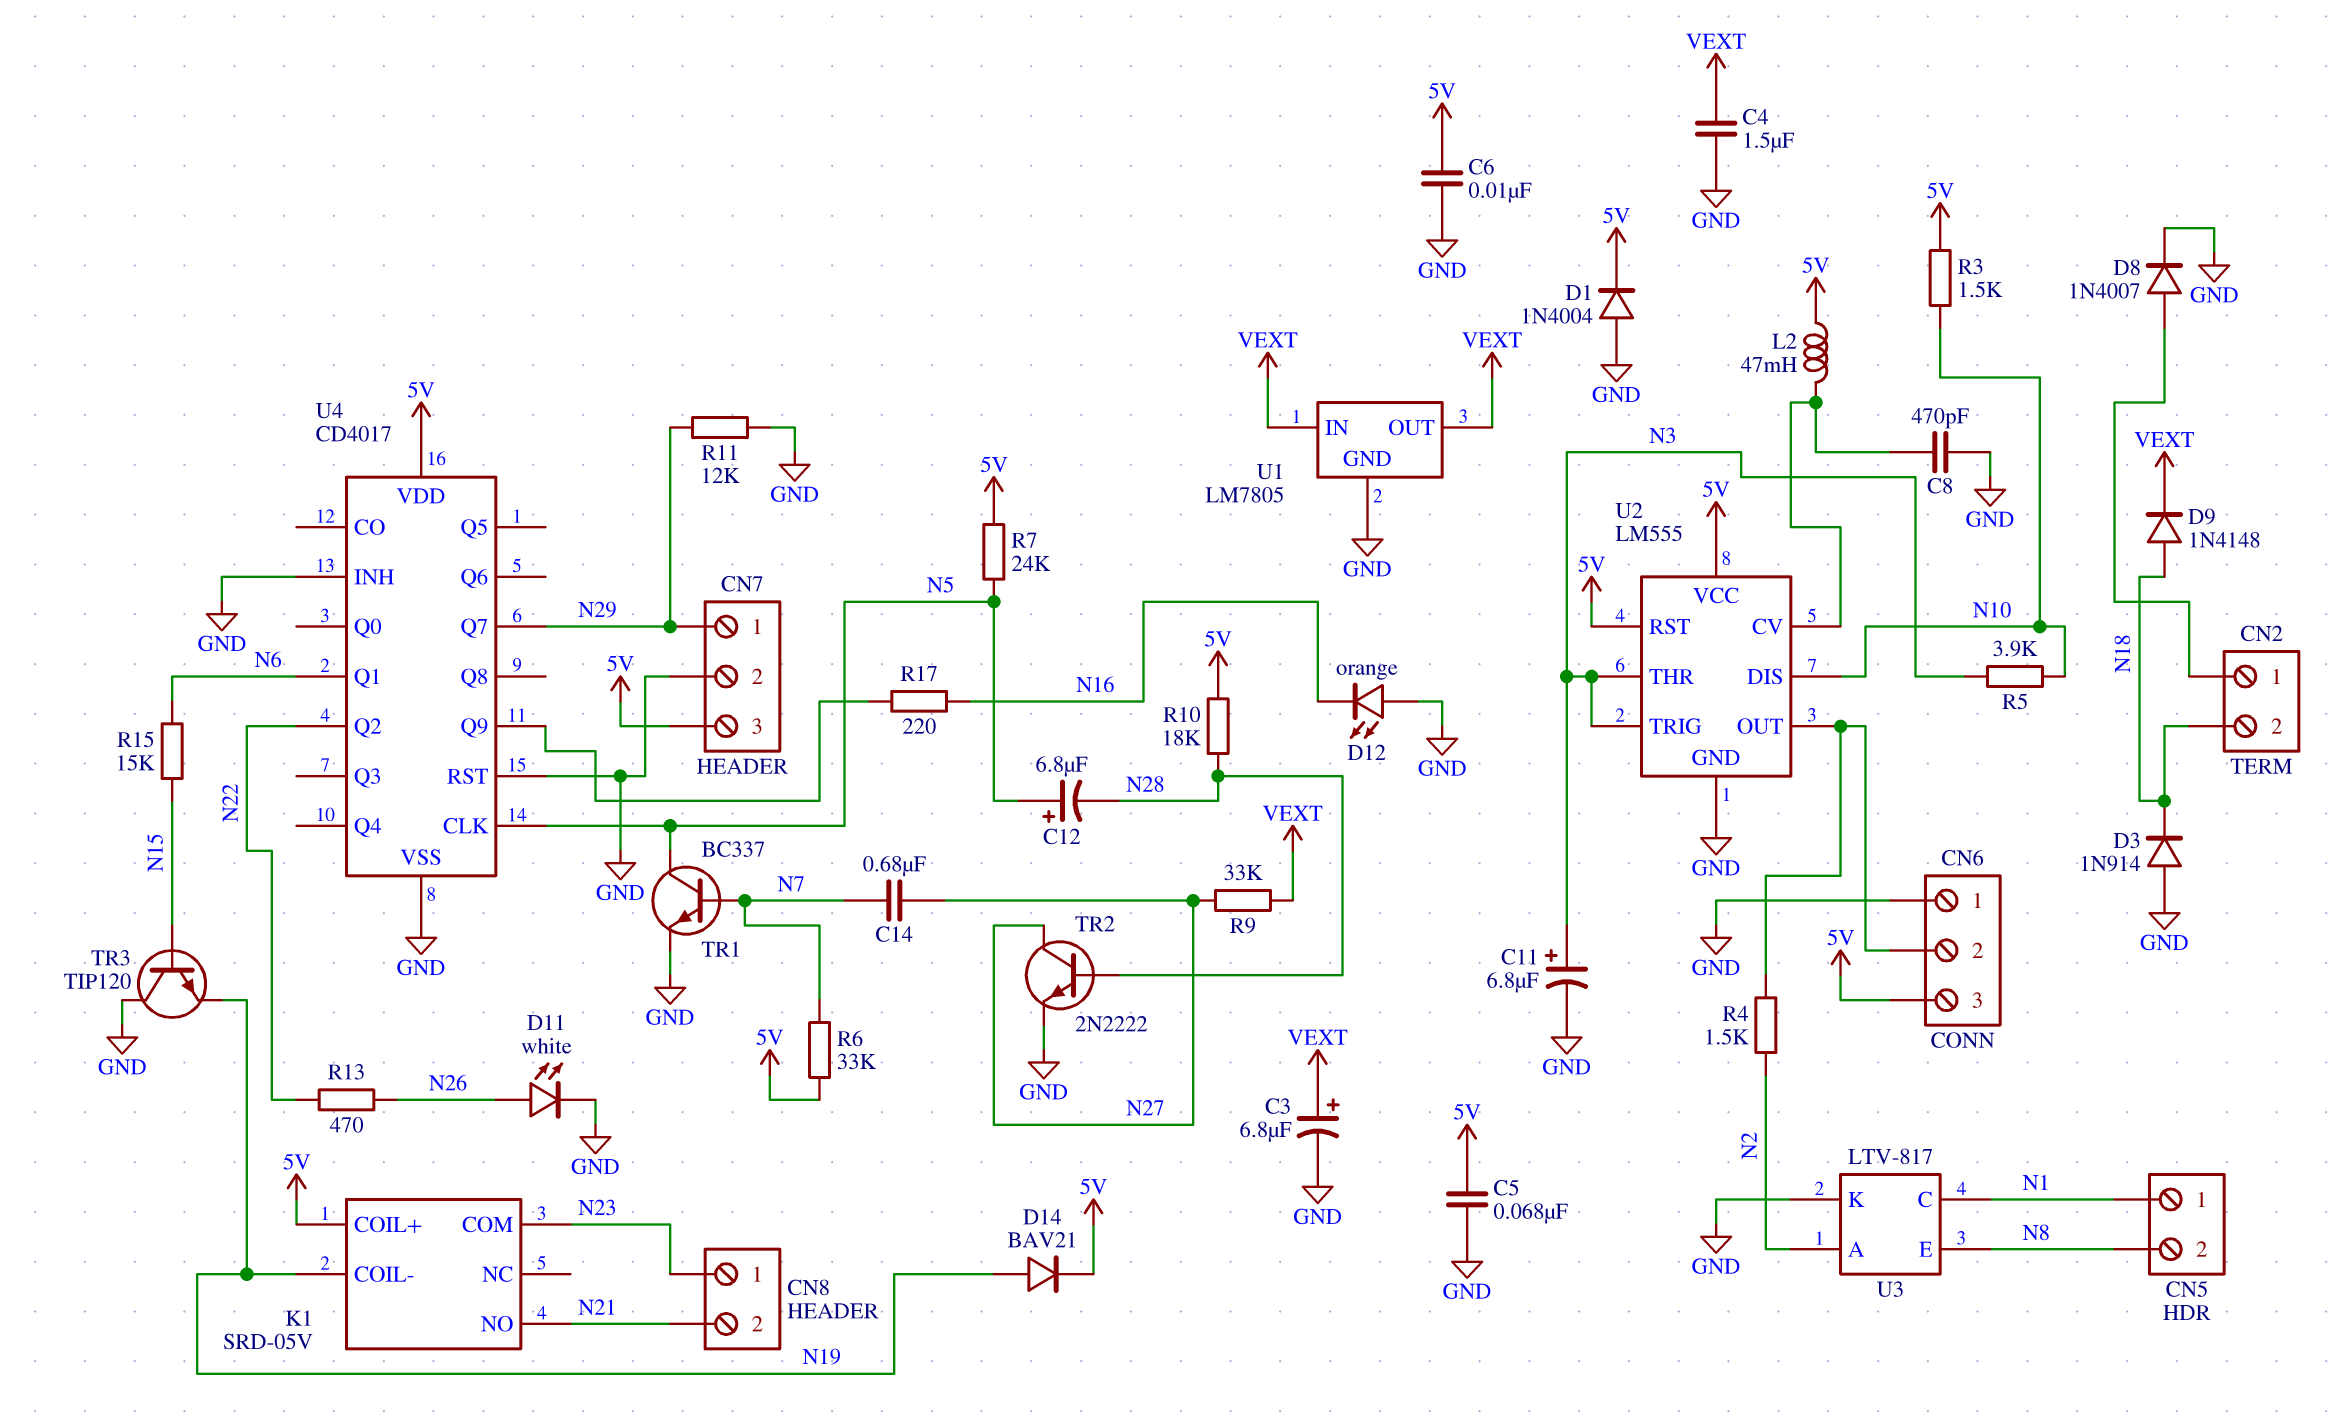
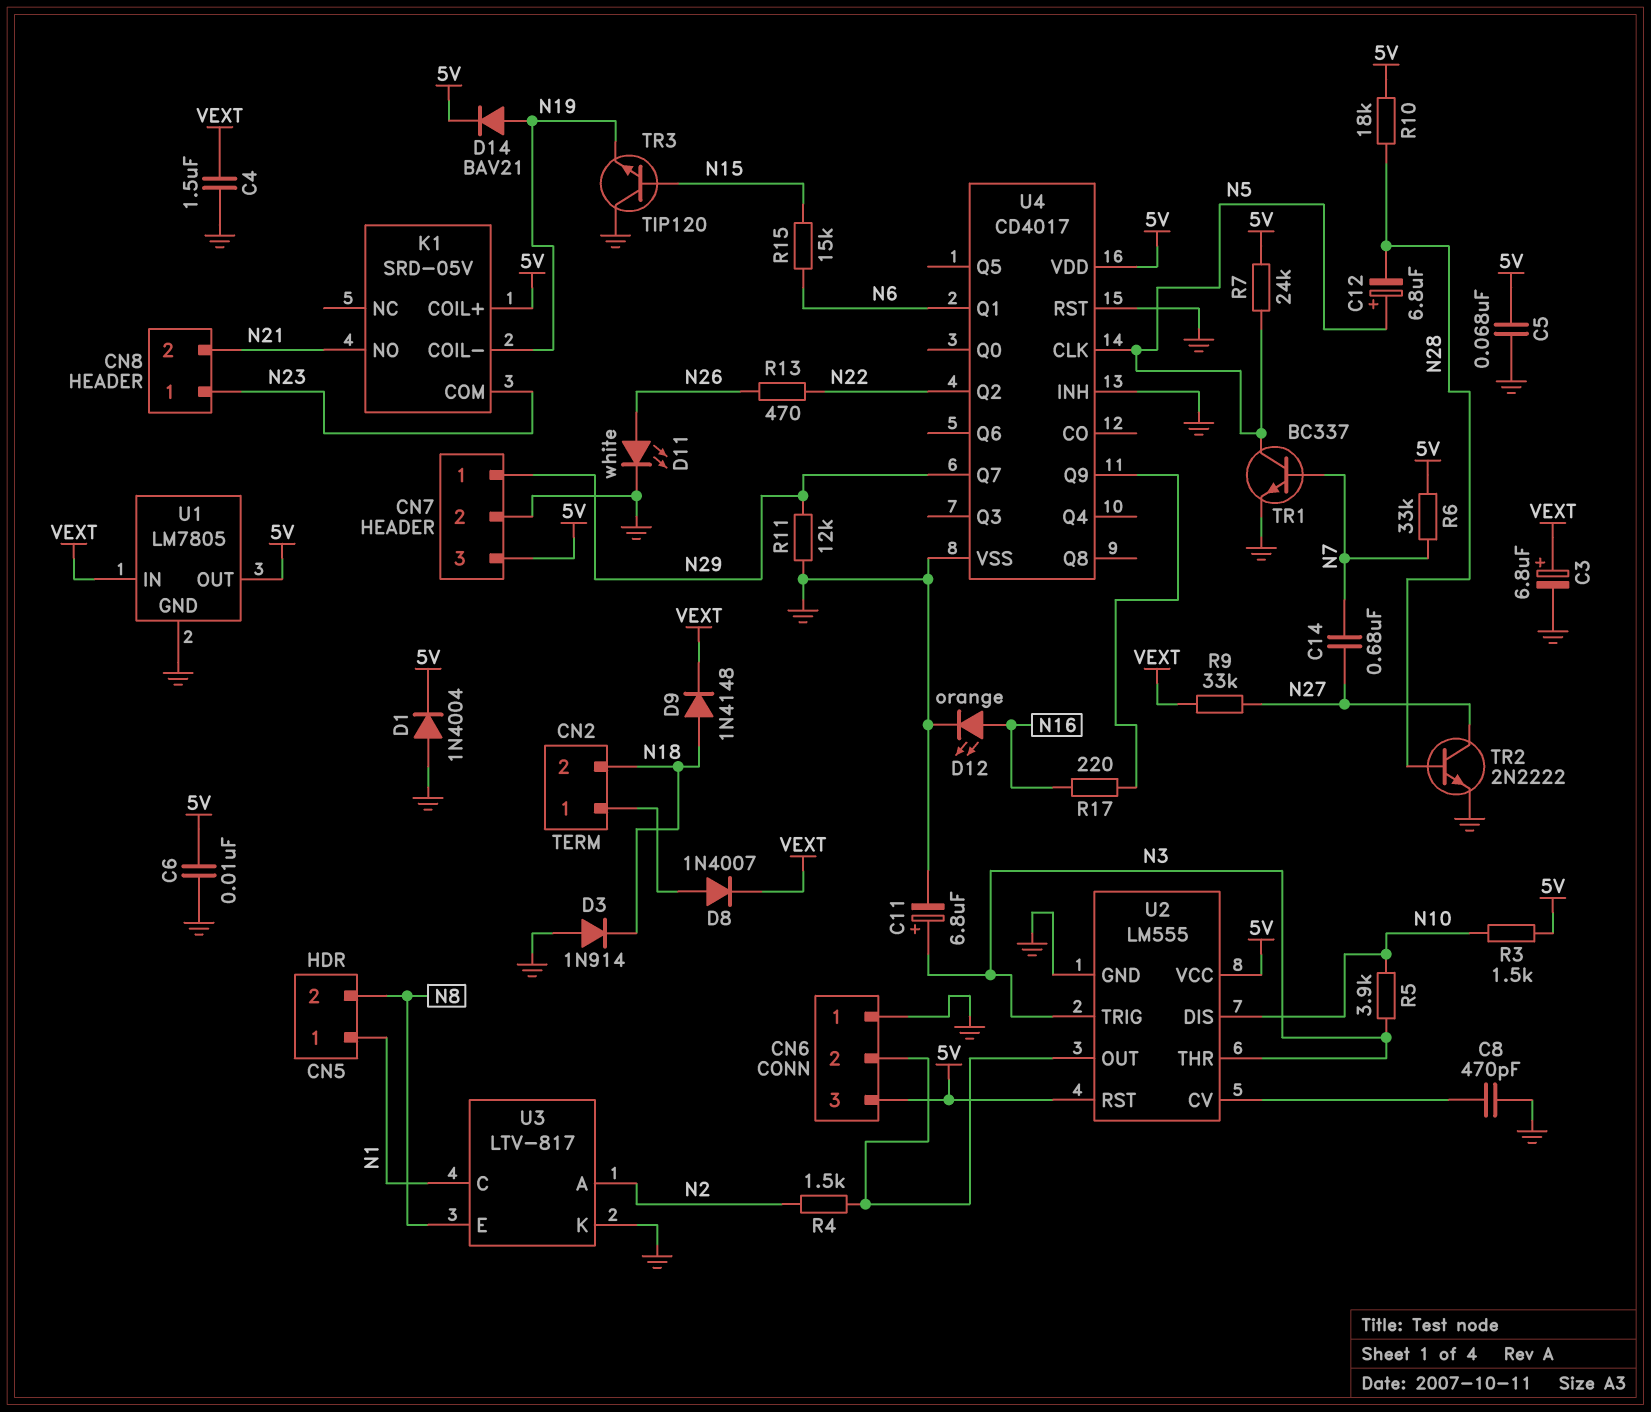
D8: diode 1N4007 (A CN2/1, K GND) -> diode 1N4007 (A CN2/1, K VEXT)
D12: LED orange (A GND, K N16) -> LED orange (A N16, K GND)
L2: 47mH (5V, U2/CV) -> none
U1 pin OUT: VEXT -> 5V

